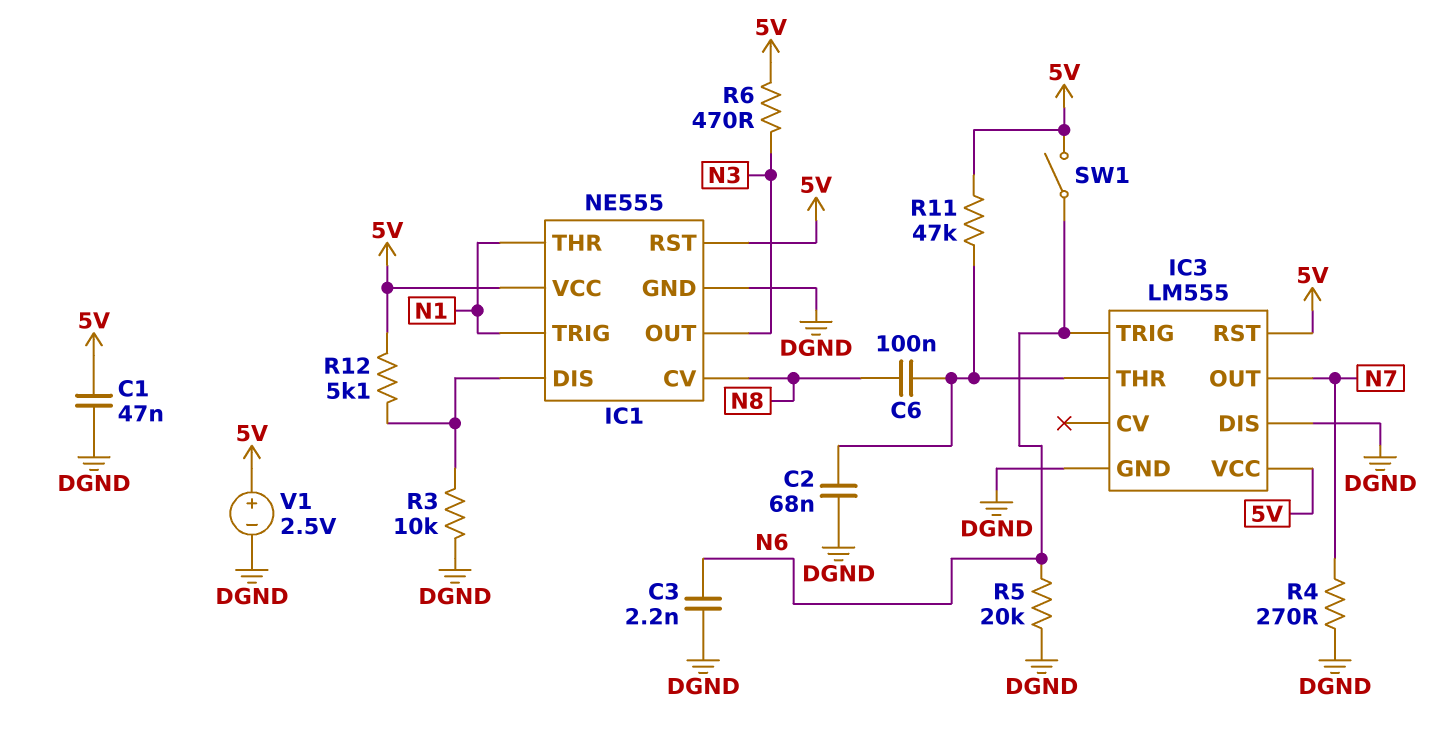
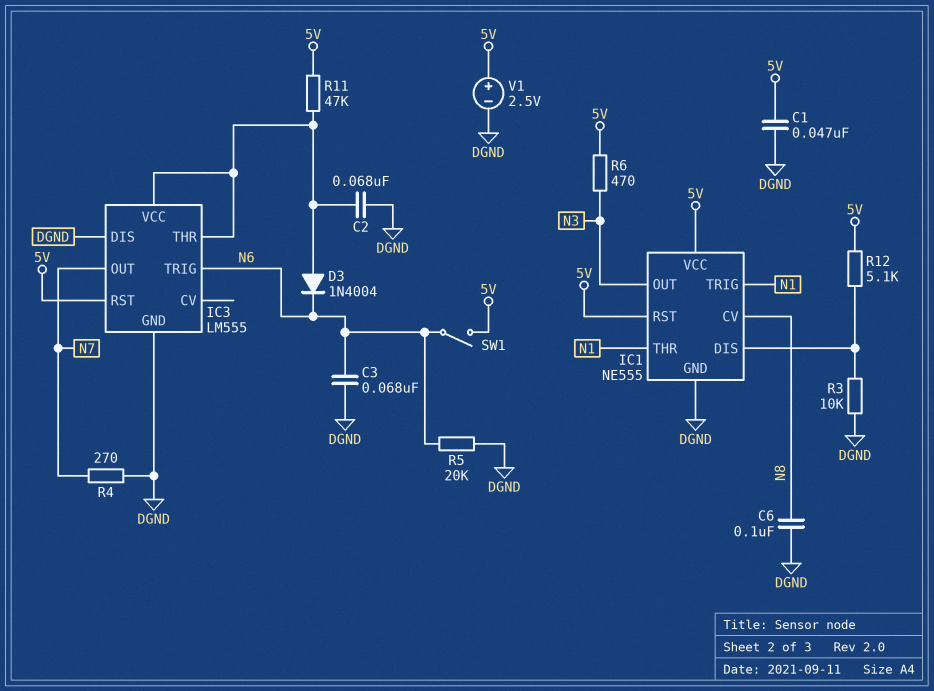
C3: 2.2nF (DGND, N6) -> 68nF (DGND, N6)
C6: 100nF (IC3/THR, N8) -> 100nF (DGND, N8)
D3: none -> diode 1N4004 (A IC3/THR, K N6)
IC3 pin VCC: 5V -> IC3/THR

